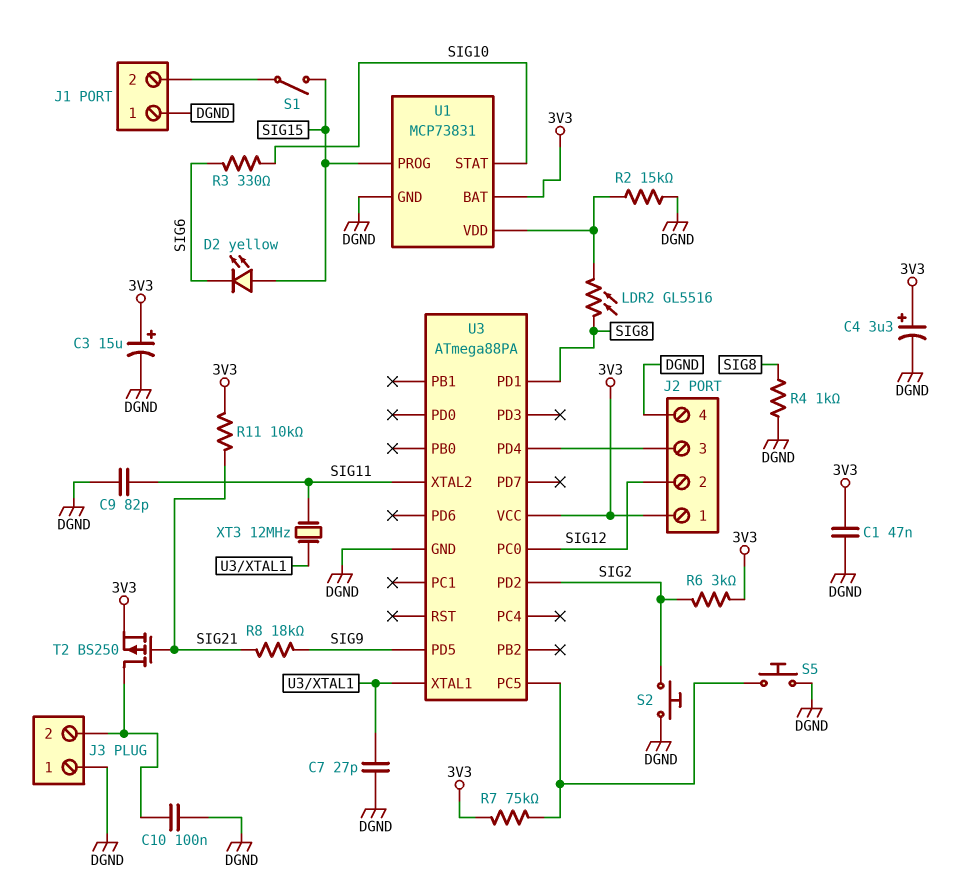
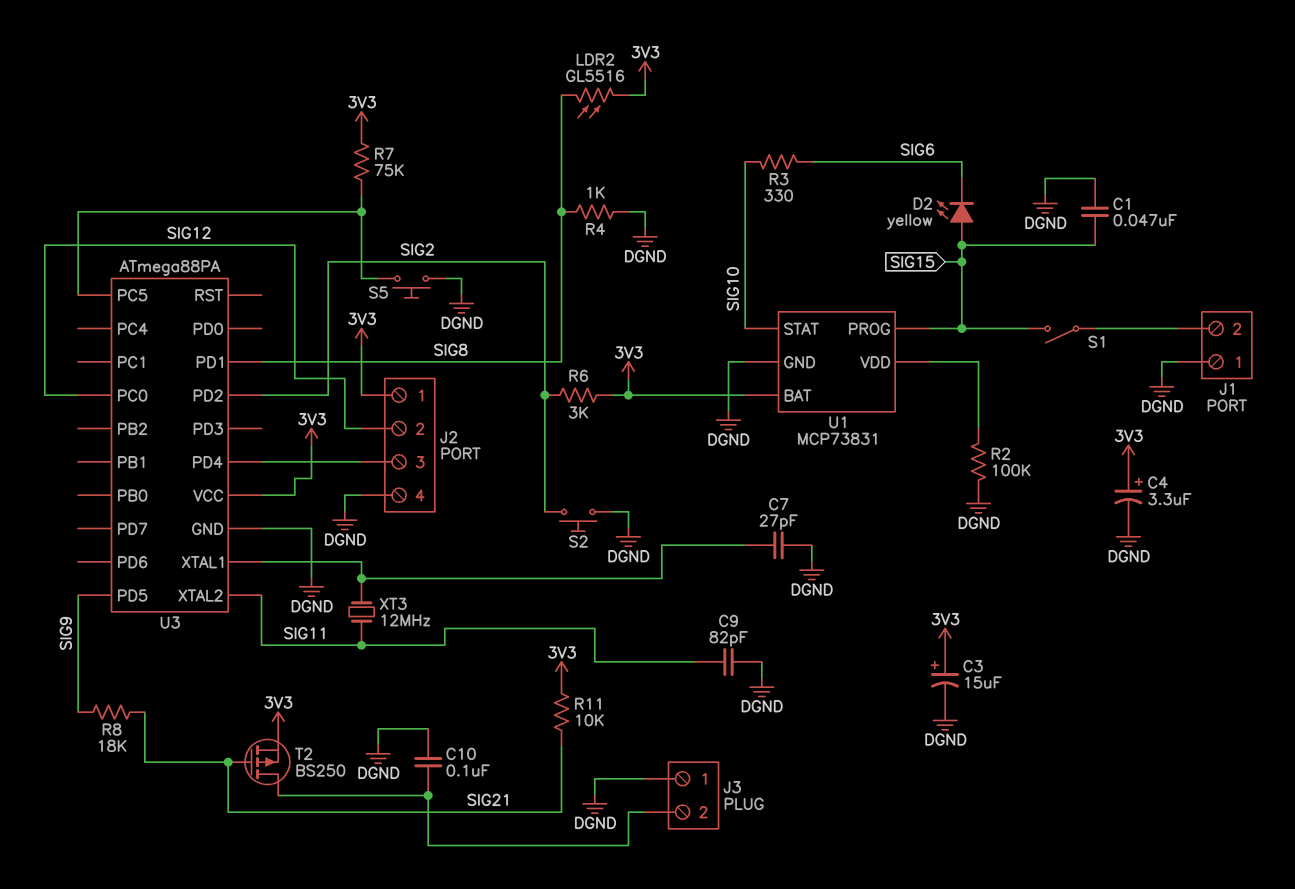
C1: 47nF (3V3, DGND) -> 47nF (DGND, SIG15)
LDR2: GL5516 (SIG8, U1/VDD) -> GL5516 (3V3, SIG8)
R2: 15k (DGND, U1/VDD) -> 100k (DGND, U1/VDD)

